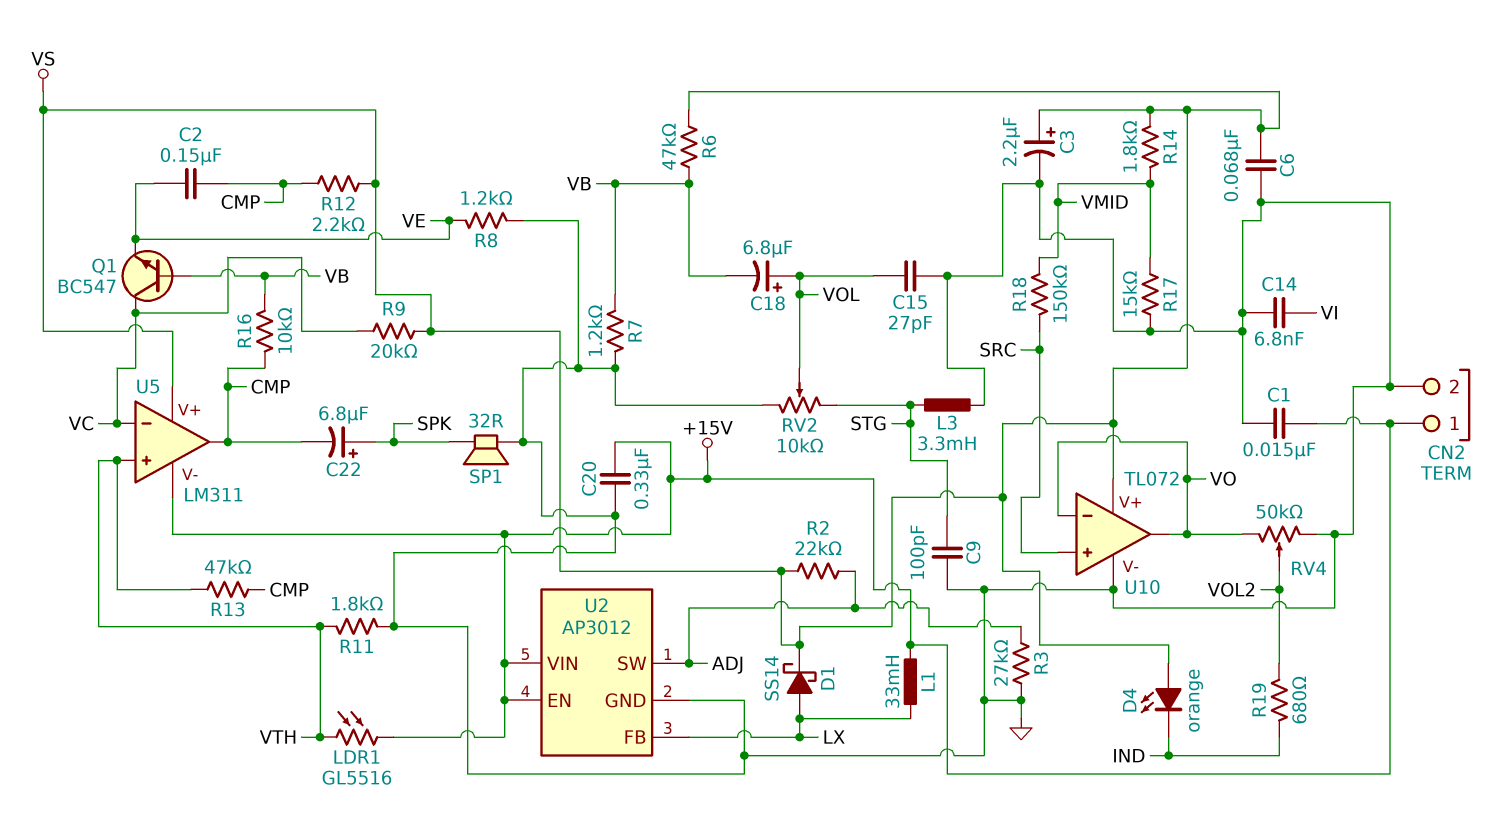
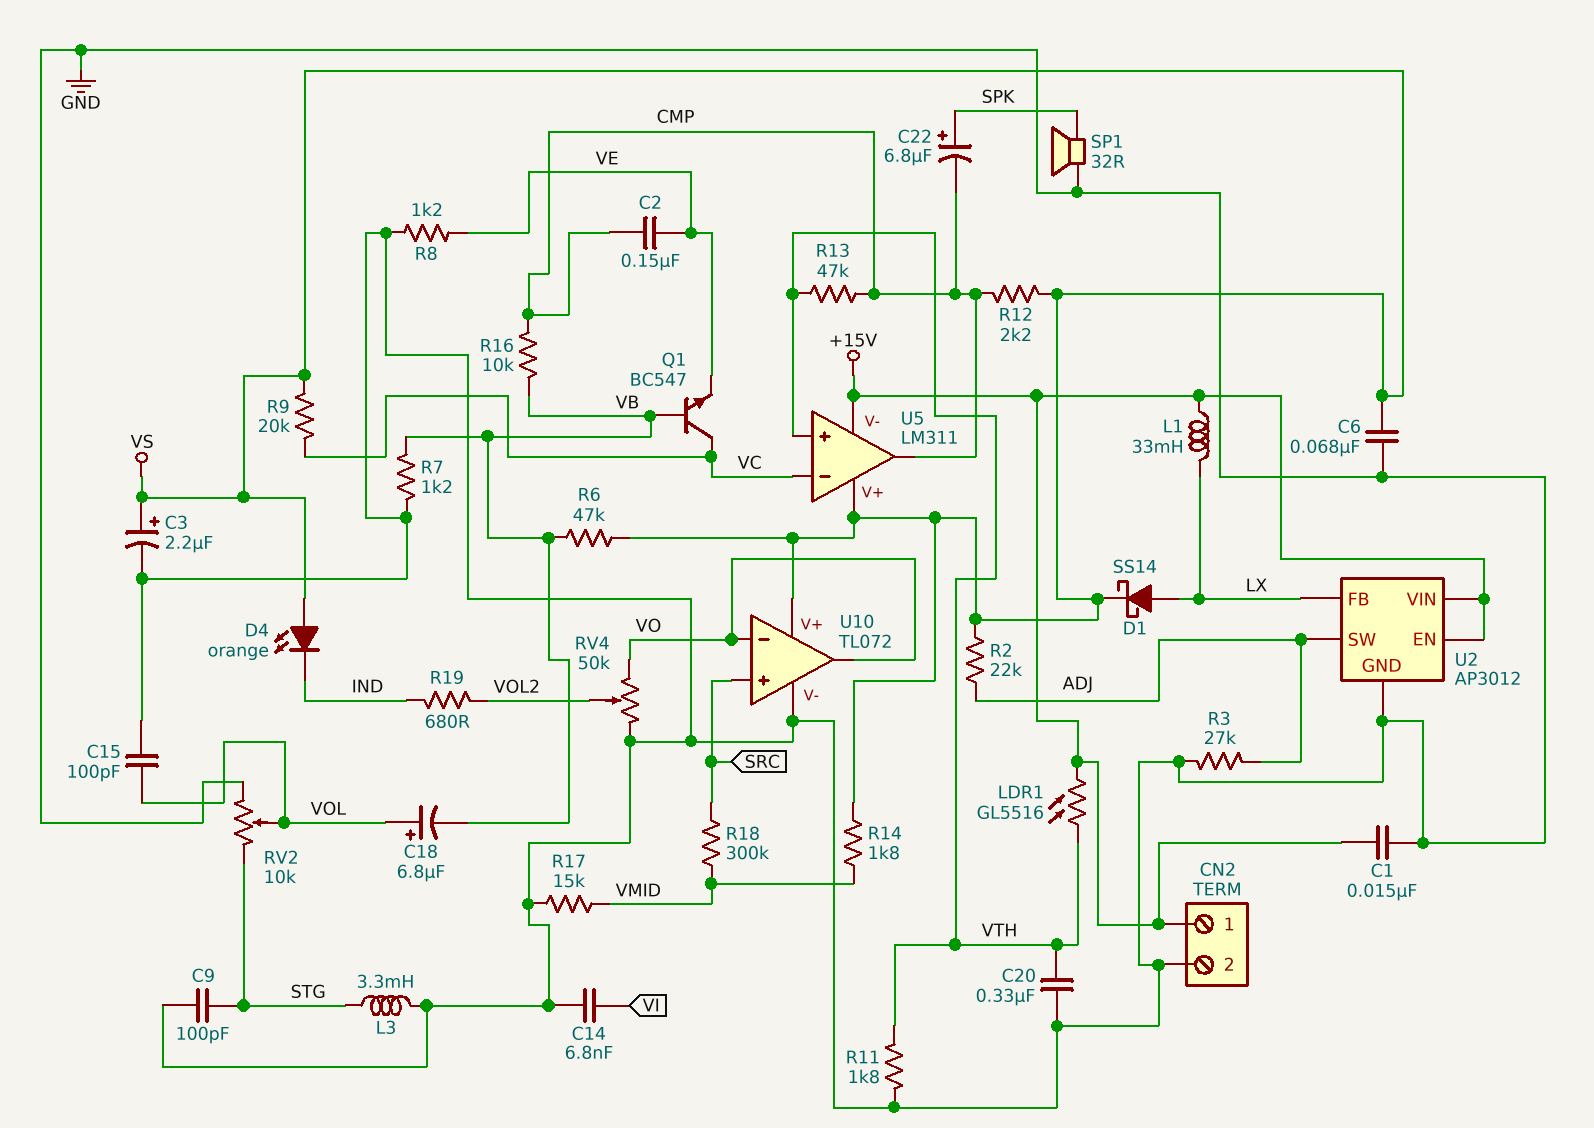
C15: 27pF (GND, VOL) -> 100pF (GND, VOL)
C20: 330nF (+15V, GND) -> 330nF (GND, VTH)
R18: 150k (SRC, VMID) -> 300k (SRC, VMID)

